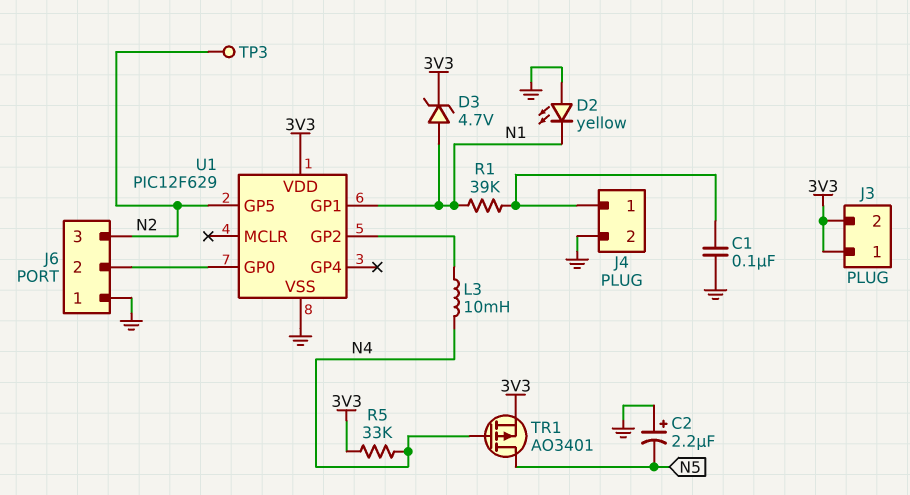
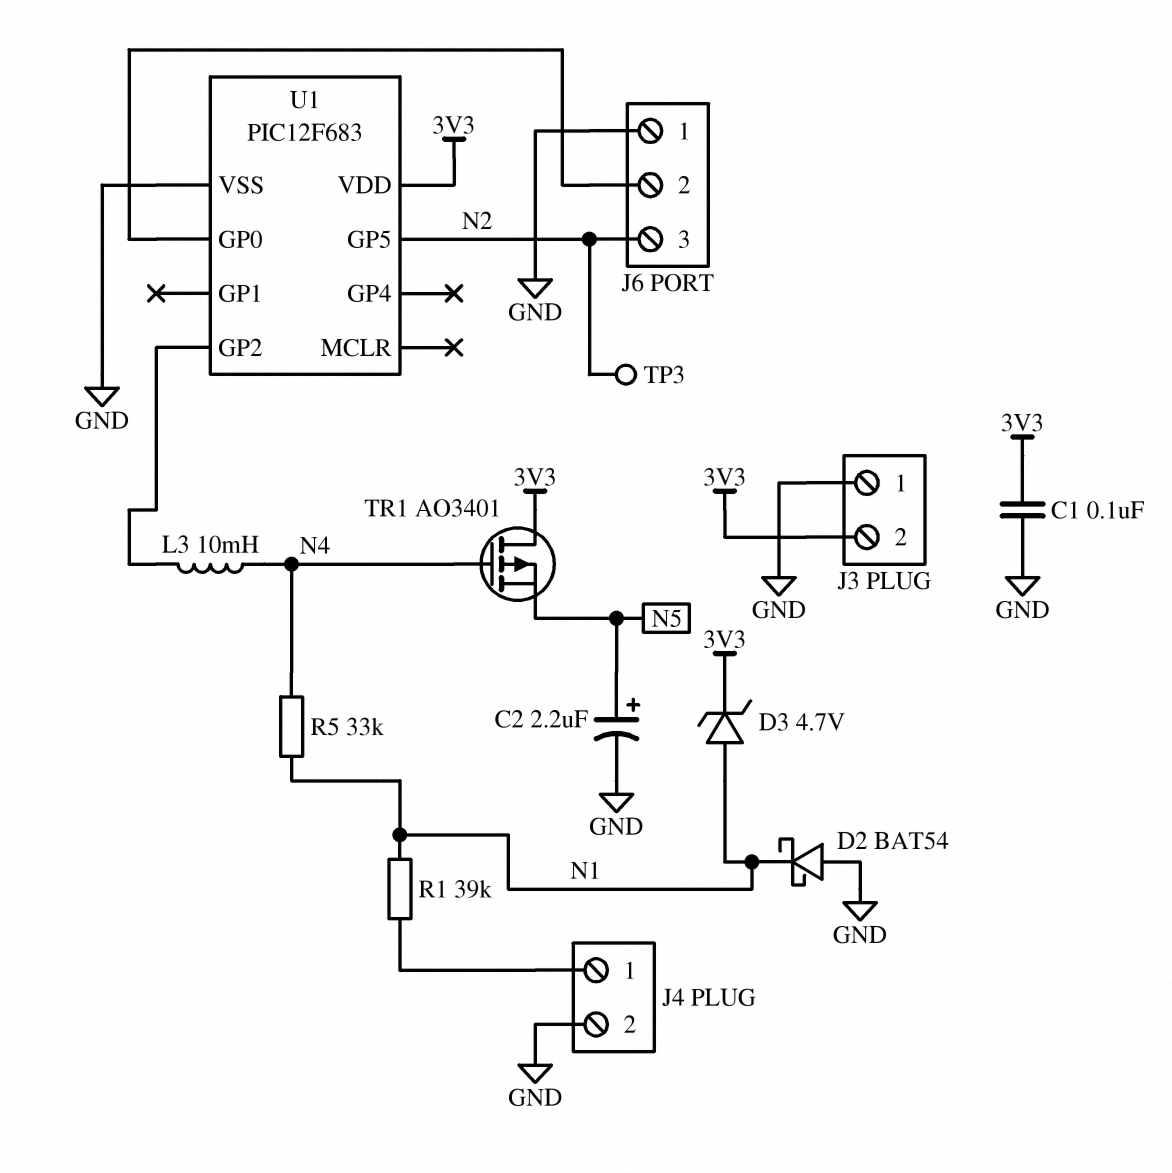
C1: 100nF (GND, J4/1) -> 100nF (3V3, GND)
C2: 2.2uF (plus GND, minus N5) -> 2.2uF (plus N5, minus GND)
D2: LED yellow (A GND, K N1) -> schottky BAT54 (A GND, K N1)
J3 pin 1: 3V3 -> GND
R5: 33k (3V3, N4) -> 33k (N1, N4)
TR1: PMOS AO3401 (G N4, D N5, S 3V3) -> PMOS AO3401 (G N4, D 3V3, S N5)
U1: PIC12F629 -> PIC12F683
U1 pin GP1: N1 -> none

